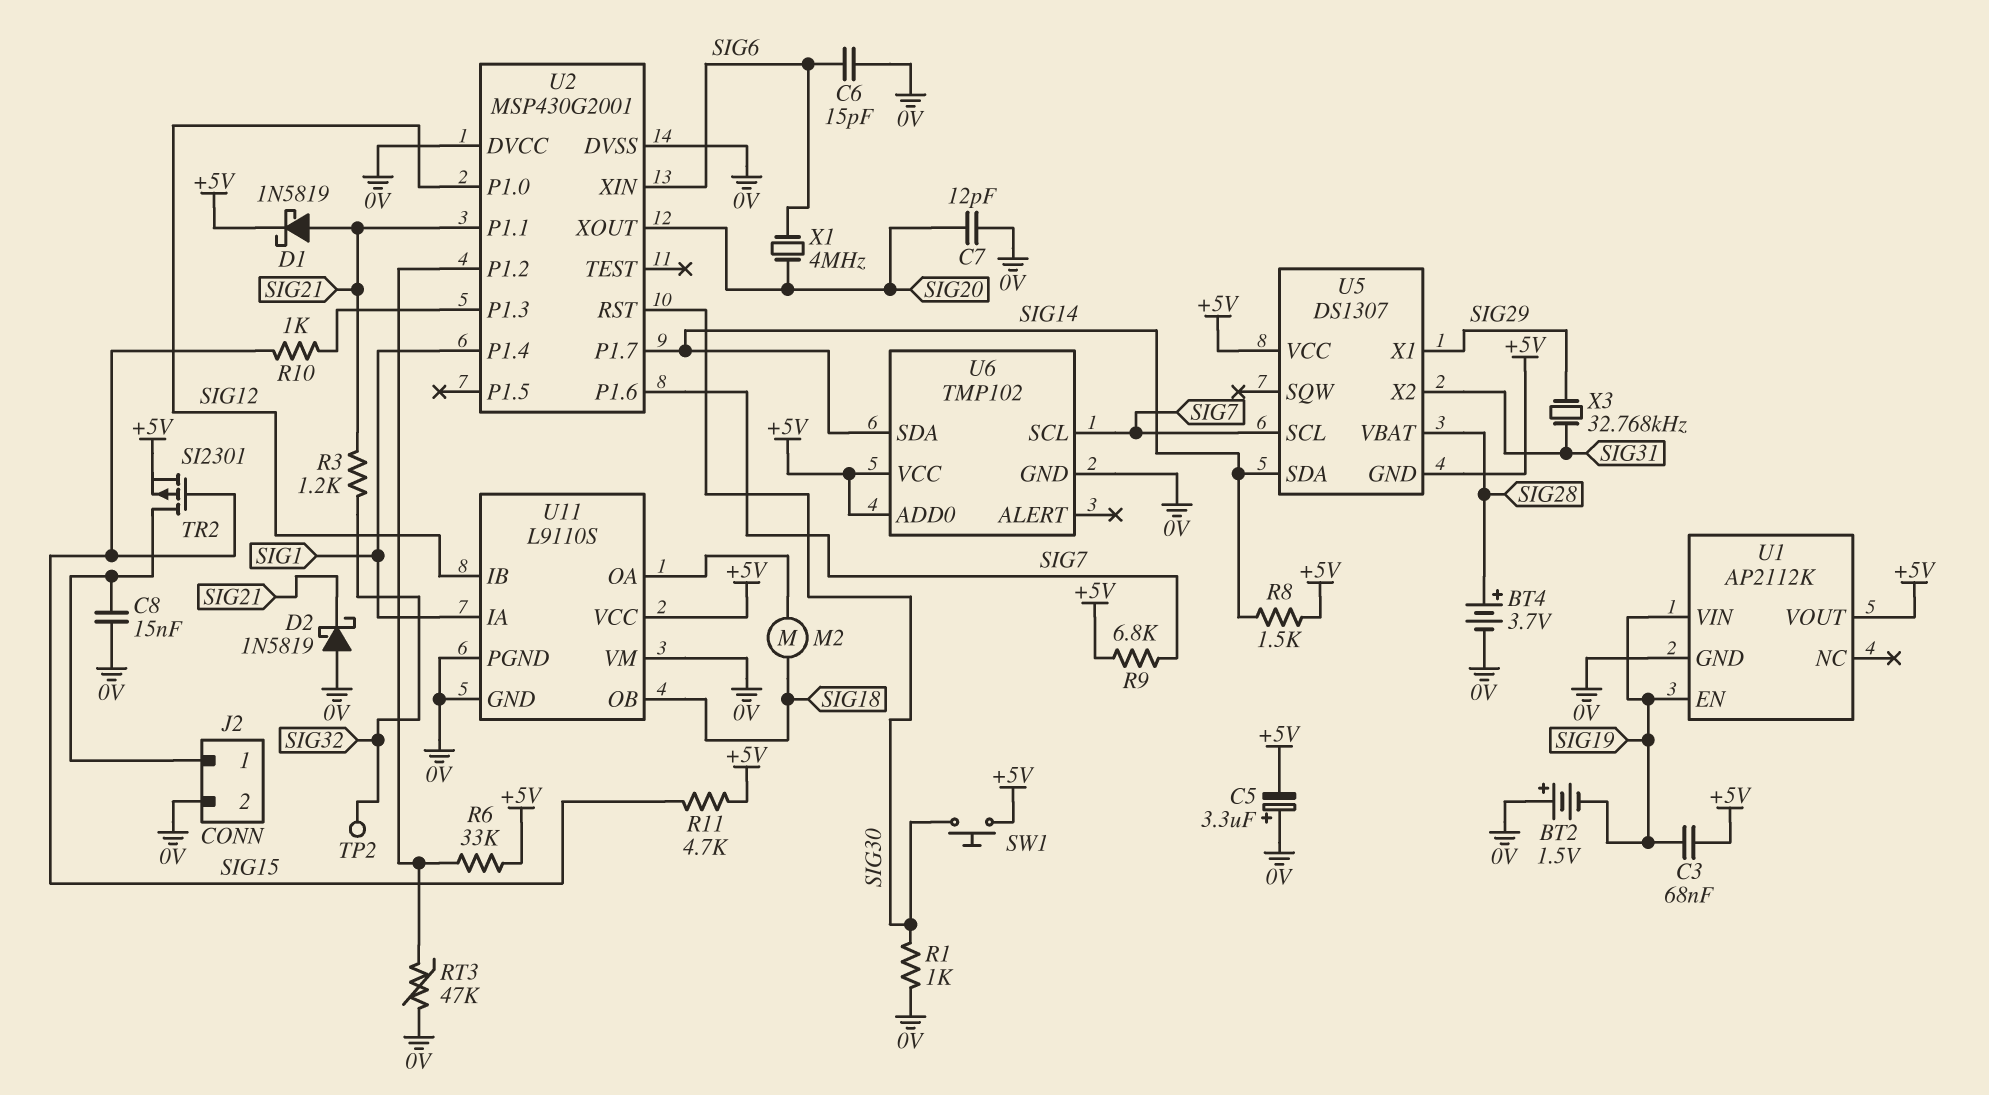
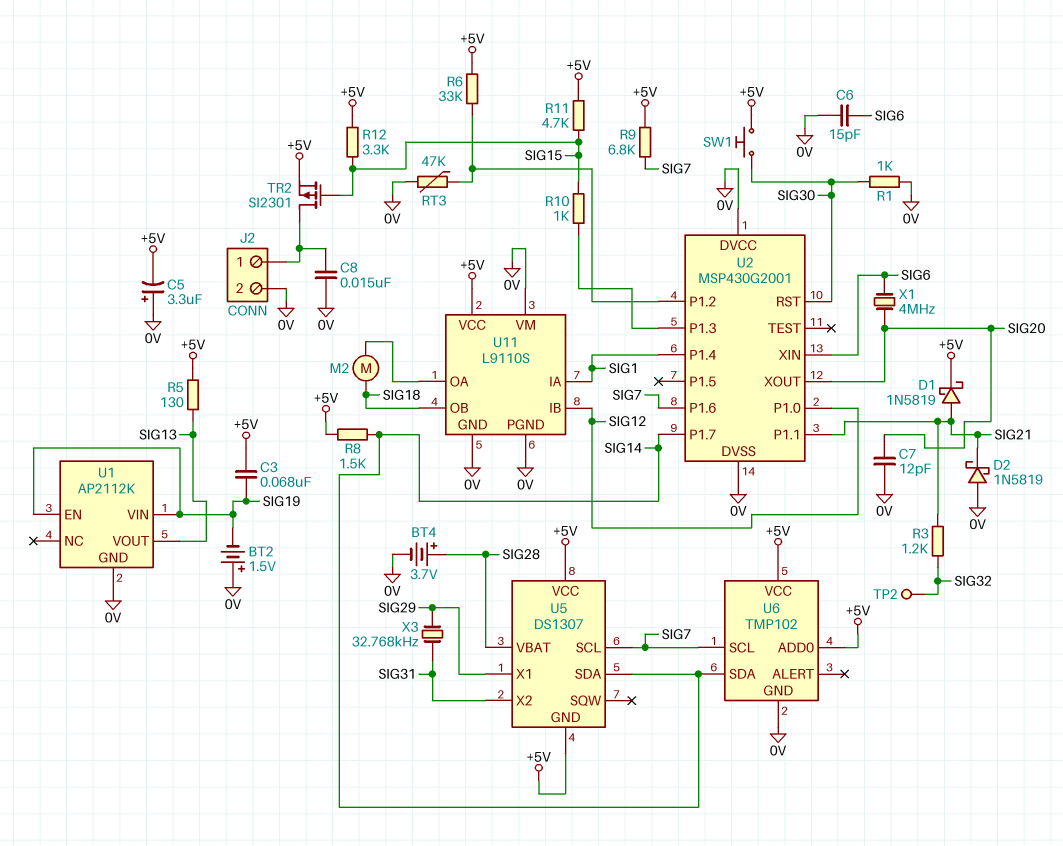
R5: none -> 130 (+5V, SIG13)
R12: none -> 3.3k (+5V, SIG15)
U1 pin VOUT: +5V -> SIG13

